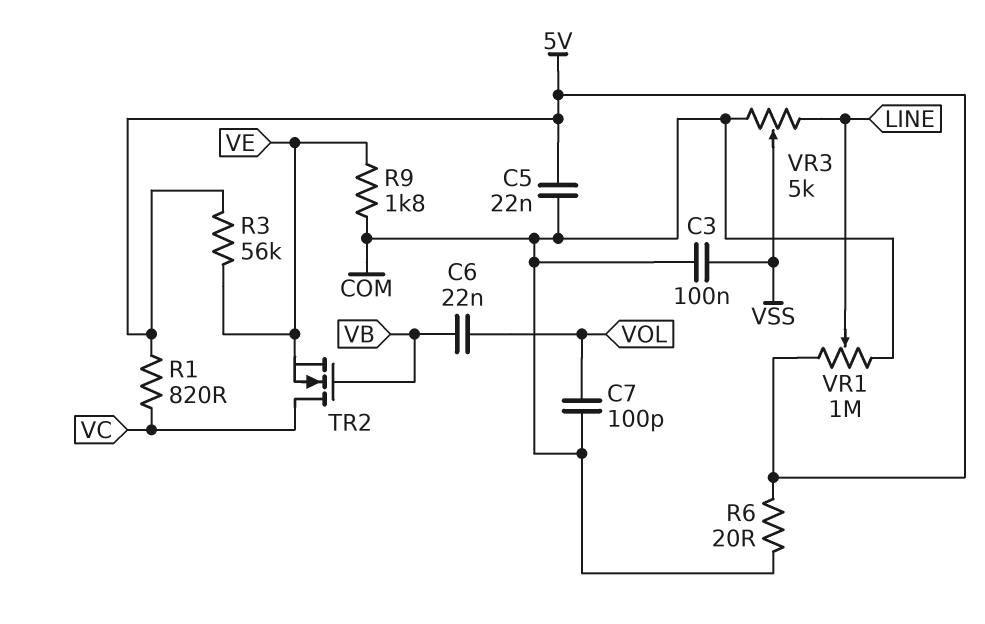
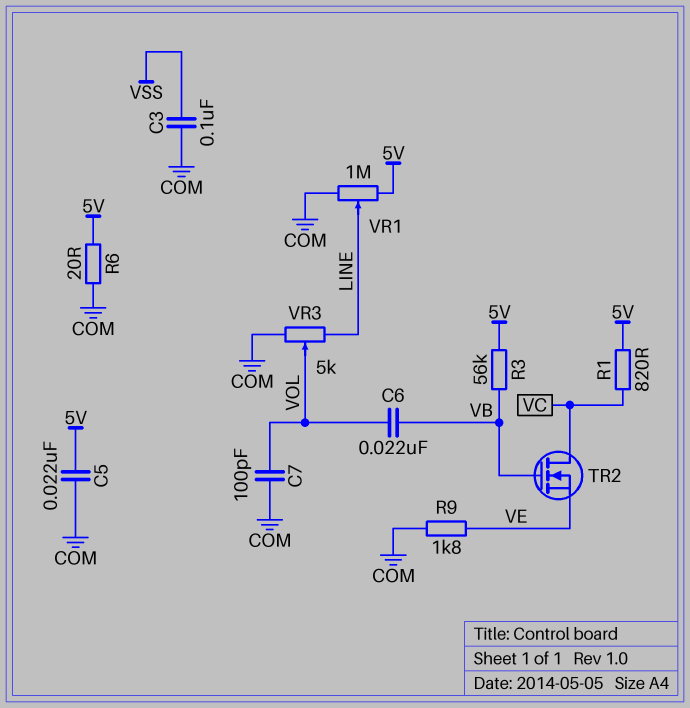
R3: 56k (5V, VE) -> 56k (5V, VB)
VR3: 5k (COM, LINE, wiper VSS) -> 5k (COM, LINE, wiper VOL)

